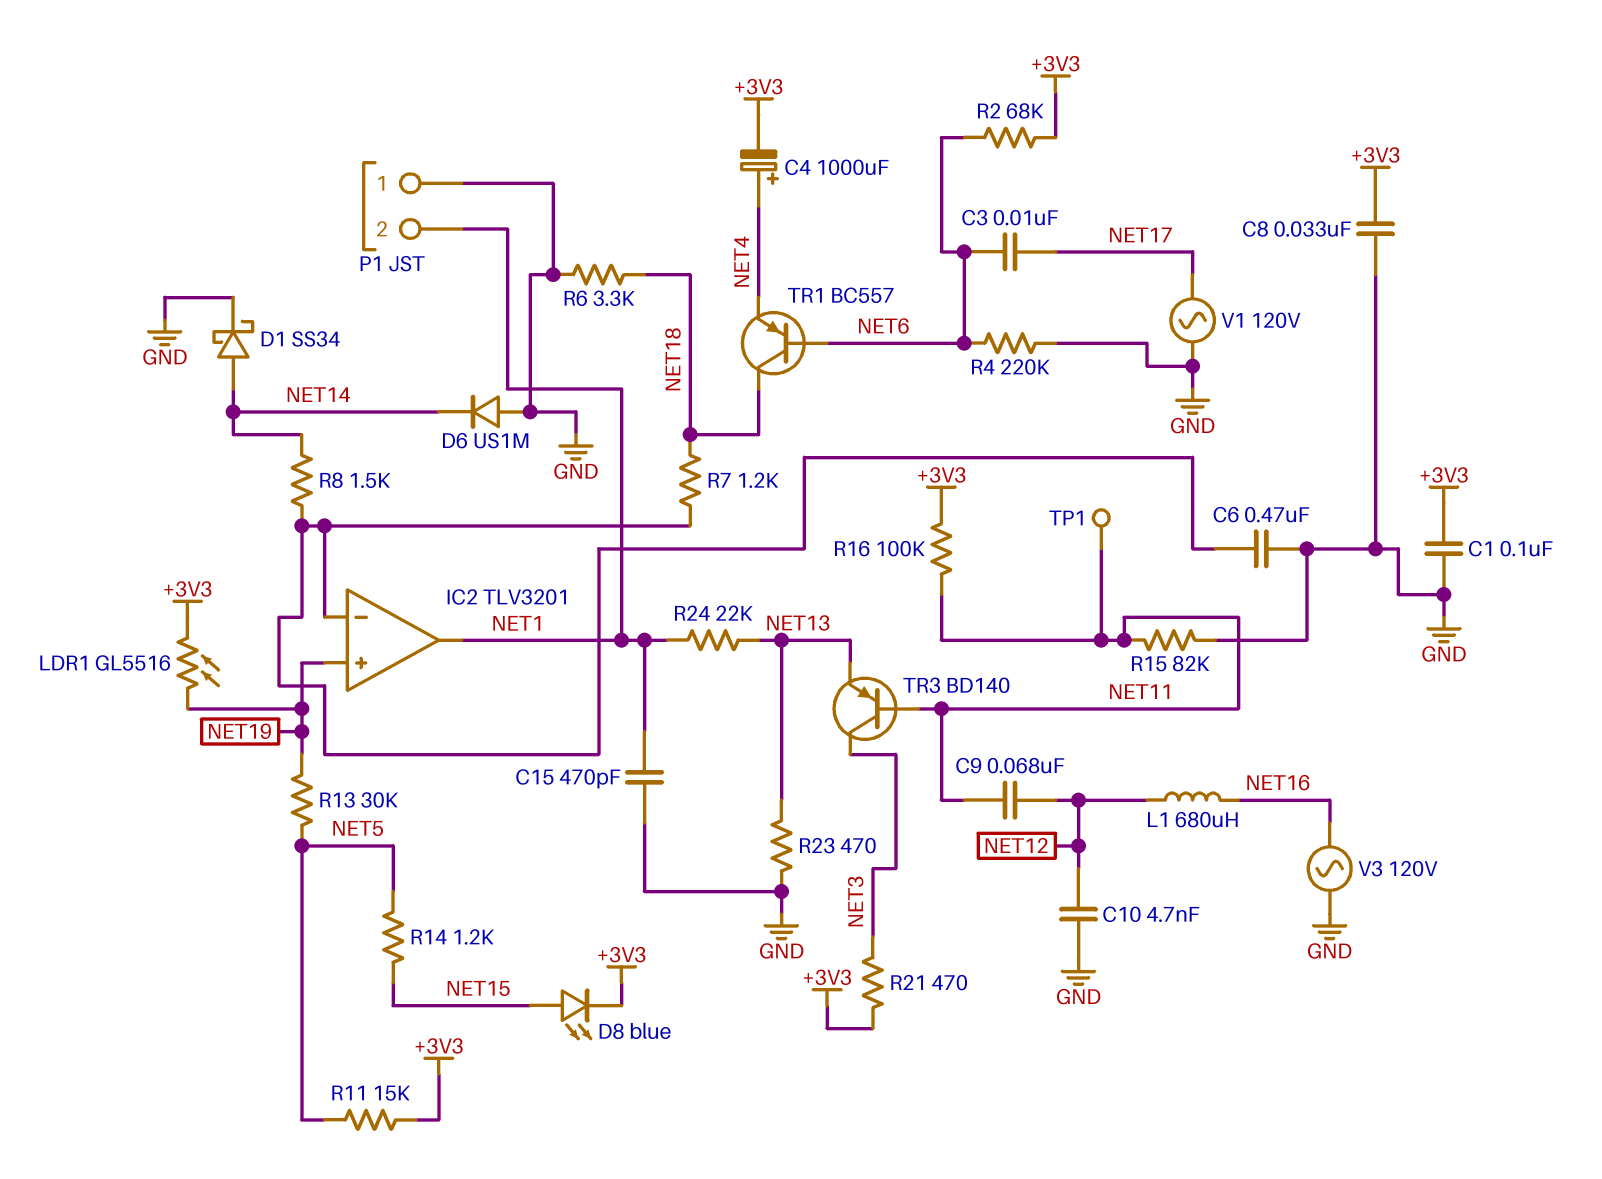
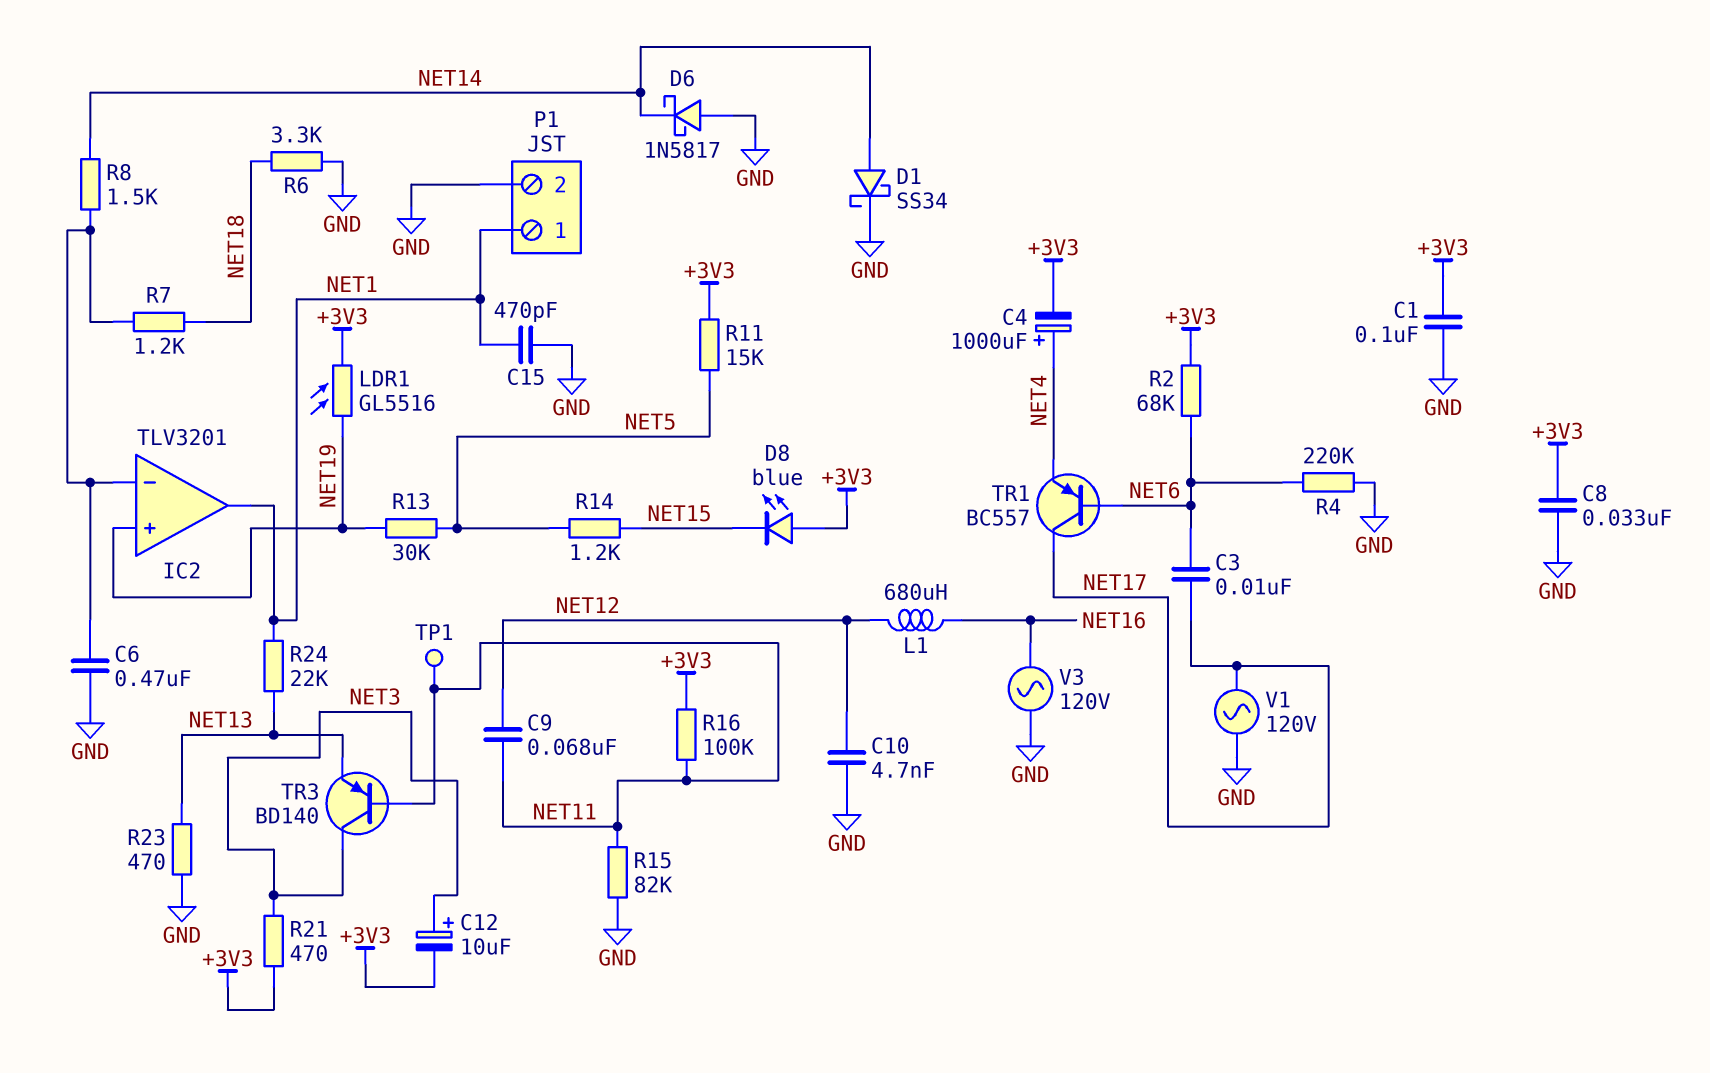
C12: none -> 10uF (plus NET3, minus +3V3)
D6: diode US1M (A GND, K NET14) -> schottky 1N5817 (A GND, K NET14)
D8: LED blue (A NET15, K +3V3) -> LED blue (A +3V3, K NET15)
P1 pin 1: GND -> NET1
P1 pin 2: NET1 -> GND
TR1: PNP BC557 (B NET6, C NET18, E NET4) -> PNP BC557 (B NET6, C NET17, E NET4)

